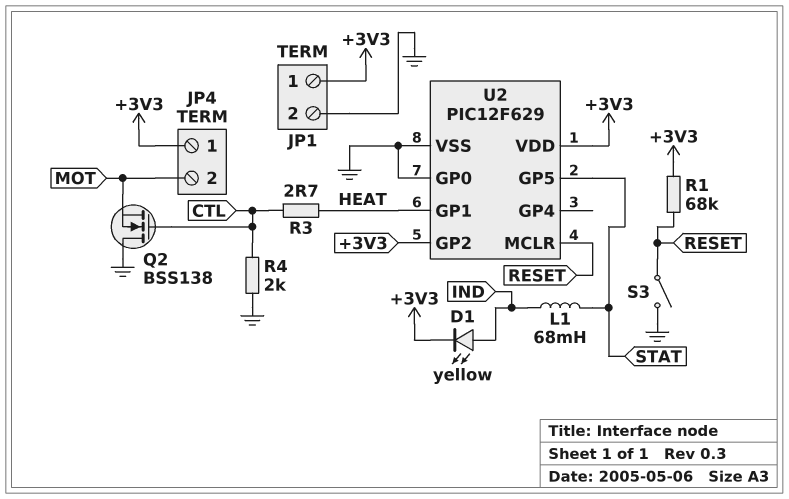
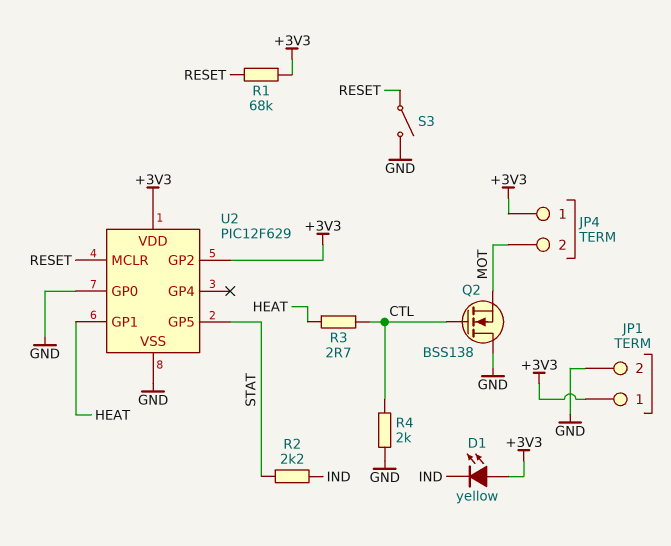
D1: LED yellow (A IND, K +3V3) -> LED yellow (A +3V3, K IND)
L1: 68mH (IND, STAT) -> none
R2: none -> 2.2k (IND, STAT)

